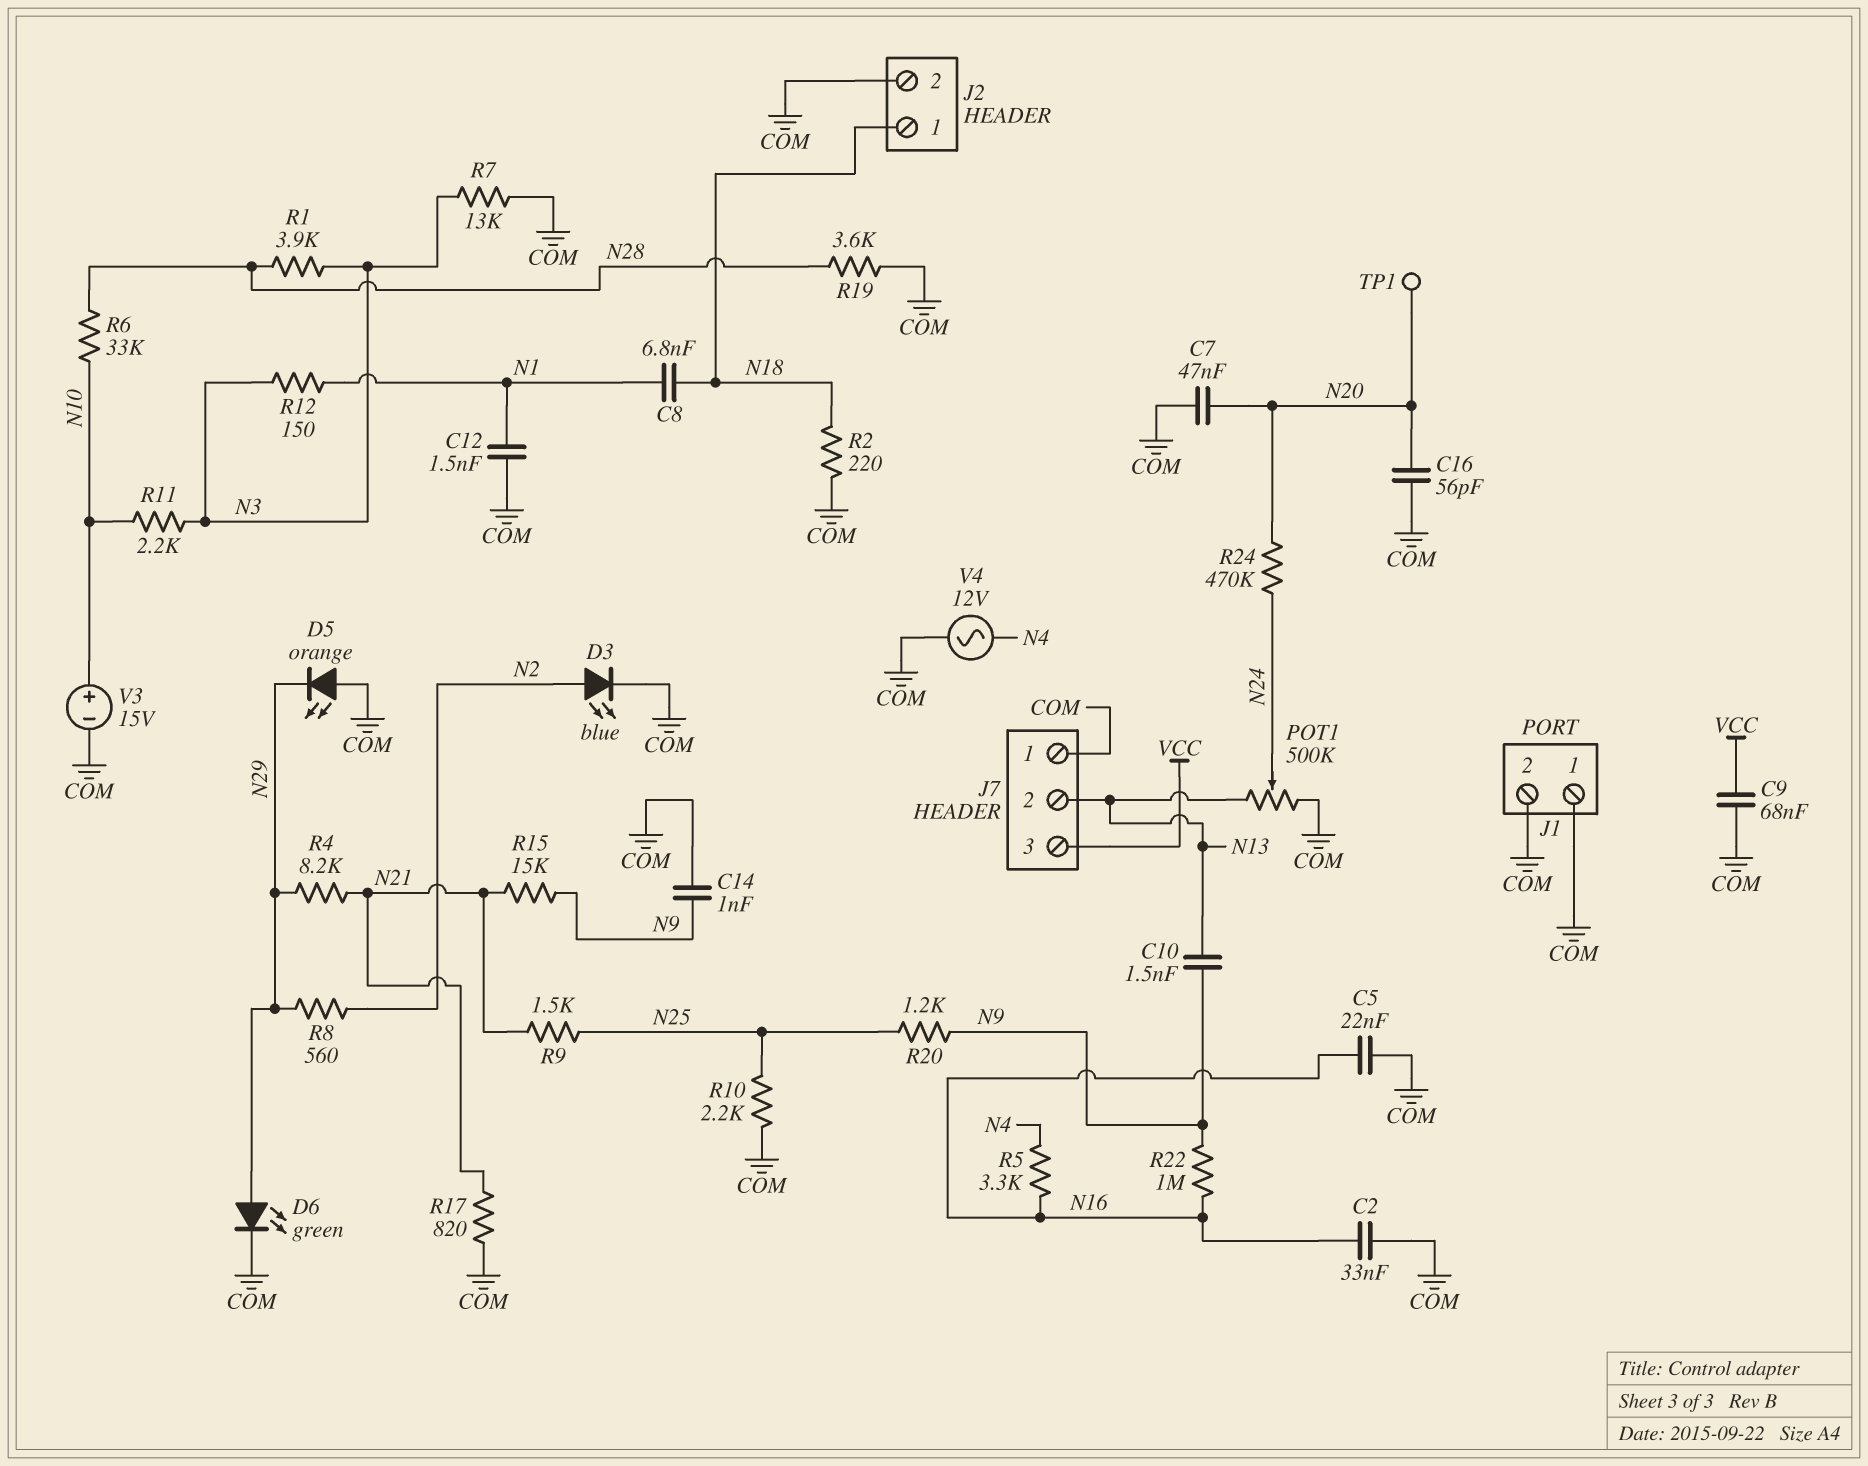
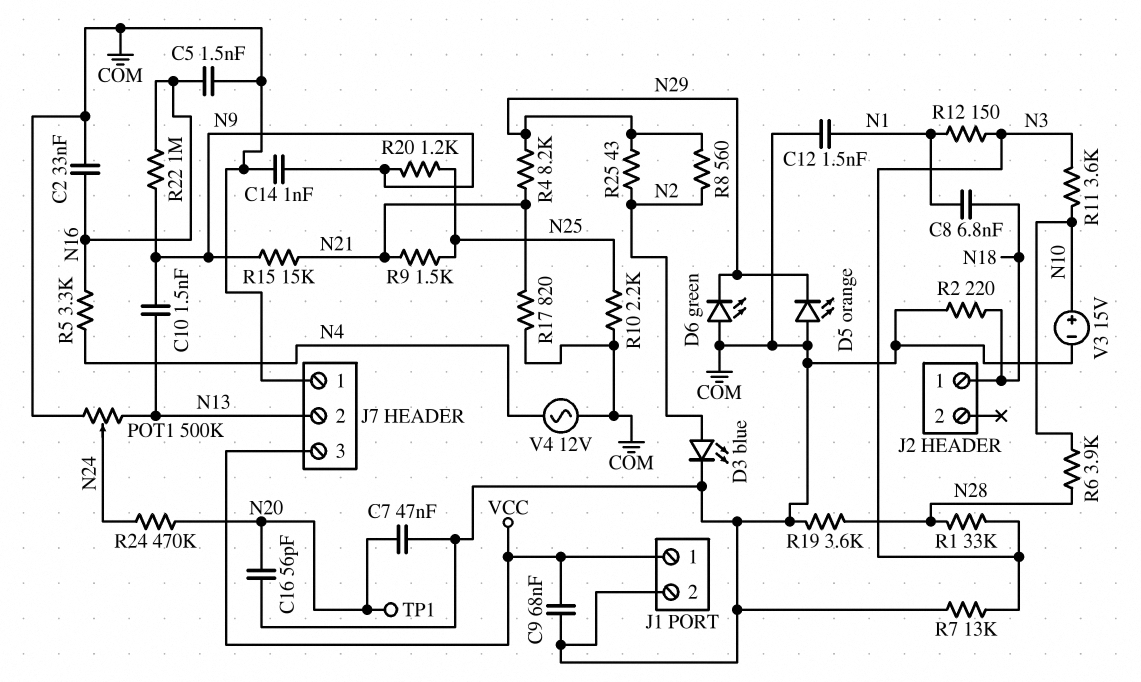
C5: 22nF (COM, N16) -> 1.5nF (COM, N16)
D6: LED green (A N29, K COM) -> LED green (A COM, K N29)
J1 pin 1: COM -> VCC
J2 pin 2: COM -> none
R1: 3.9k (N3, N28) -> 33k (N3, N28)
R6: 33k (N10, N28) -> 3.9k (N10, N28)
R11: 2.2k (N3, N10) -> 3.6k (N3, N10)
R25: none -> 43 (N2, N29)

